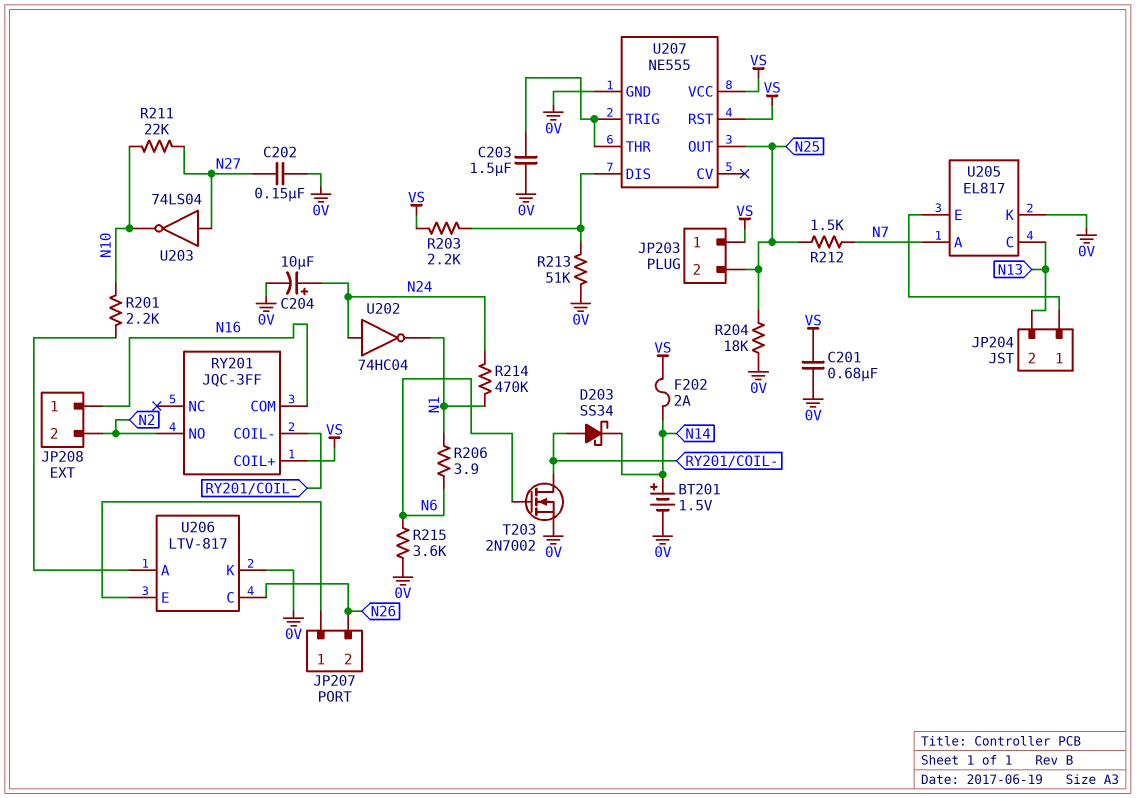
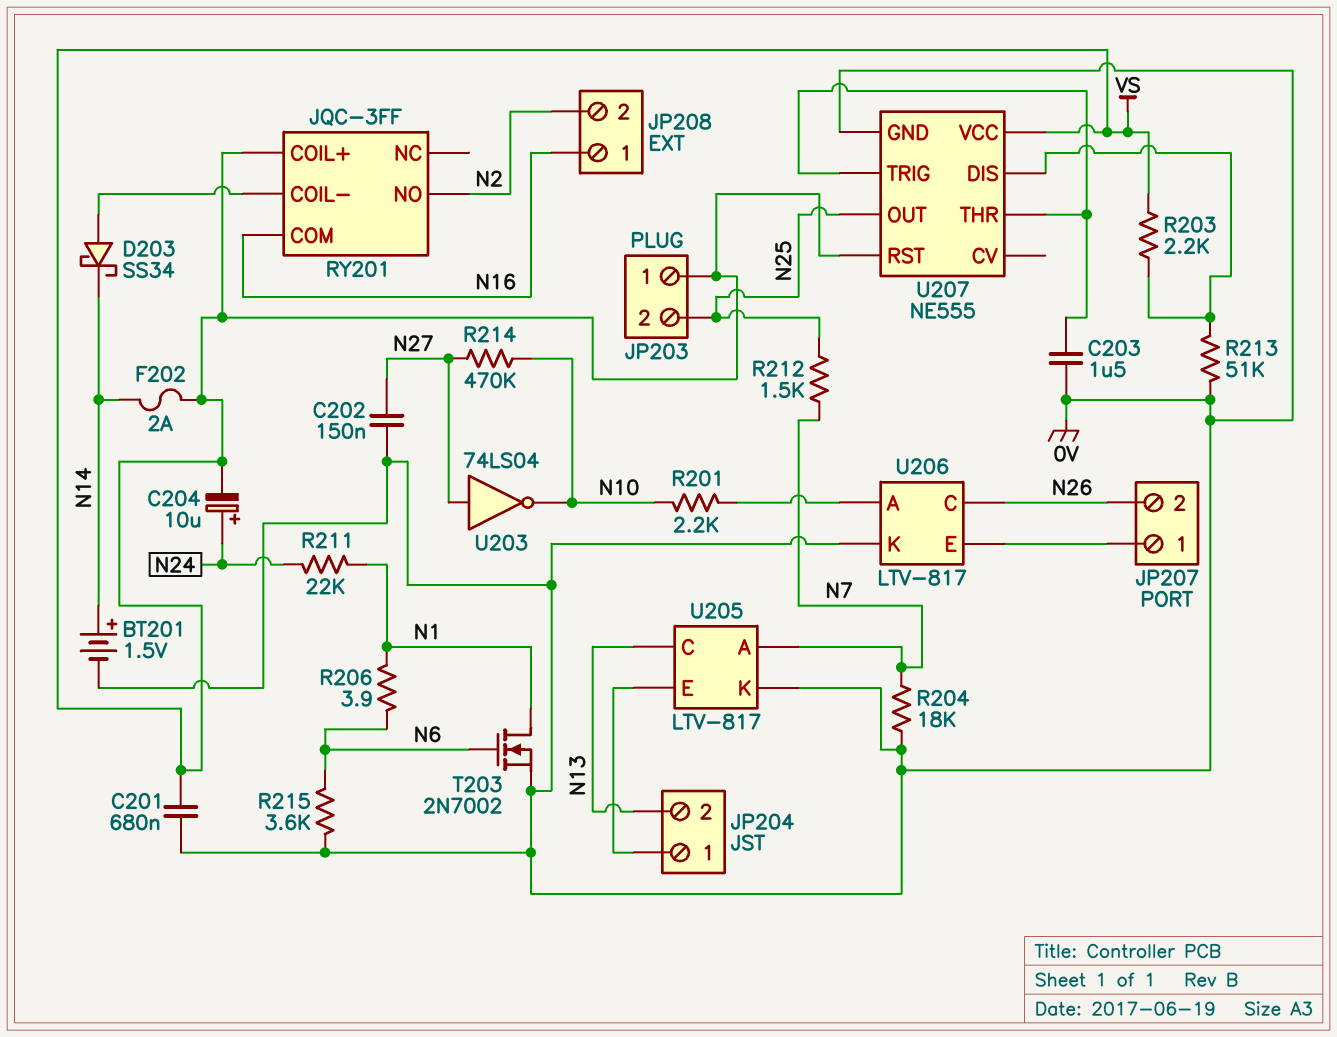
C204: 10uF (plus N24, minus 0V) -> 10uF (plus N24, minus VS)
R204: 18k (0V, N25) -> 18k (0V, N7)
R211: 22k (N10, N27) -> 22k (N1, N24)
R214: 470k (N1, N24) -> 470k (N10, N27)
T203: NMOS 2N7002 (G N6, D RY201/COIL-, S 0V) -> NMOS 2N7002 (G N6, D N1, S 0V)
U202: NOT 74HC04 (in N24, out N1) -> none
U205: EL817 -> LTV-817

